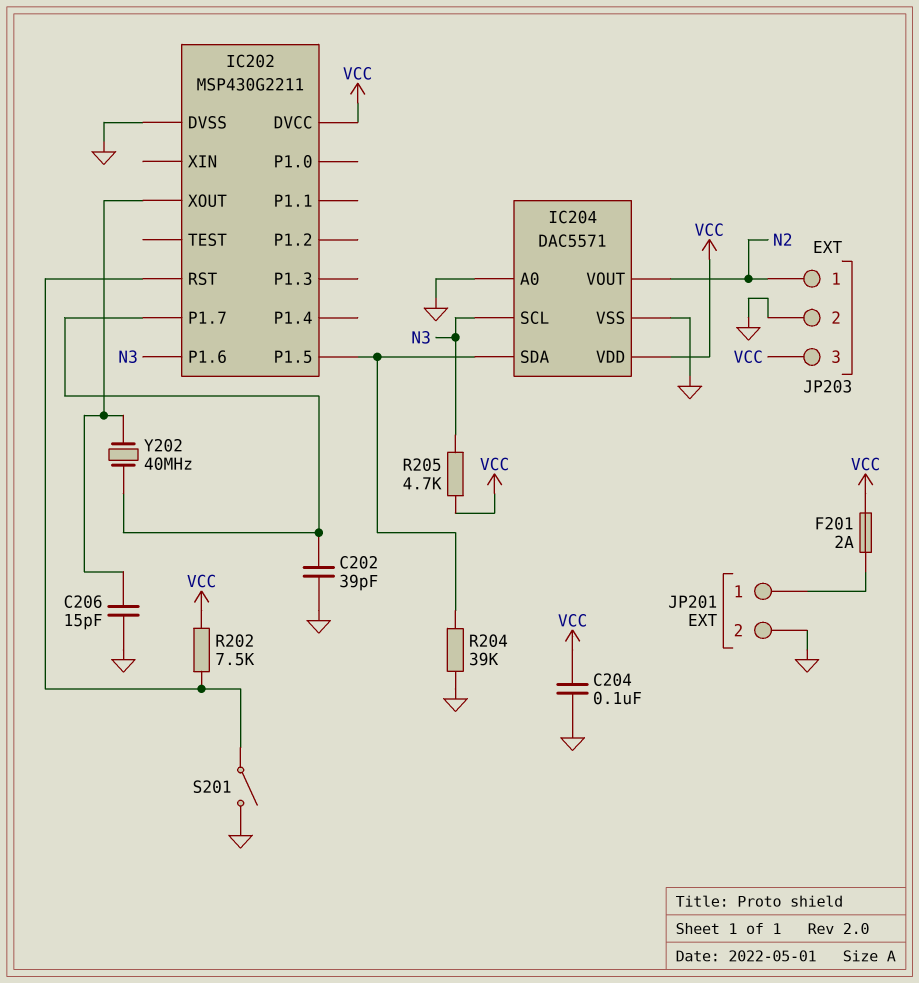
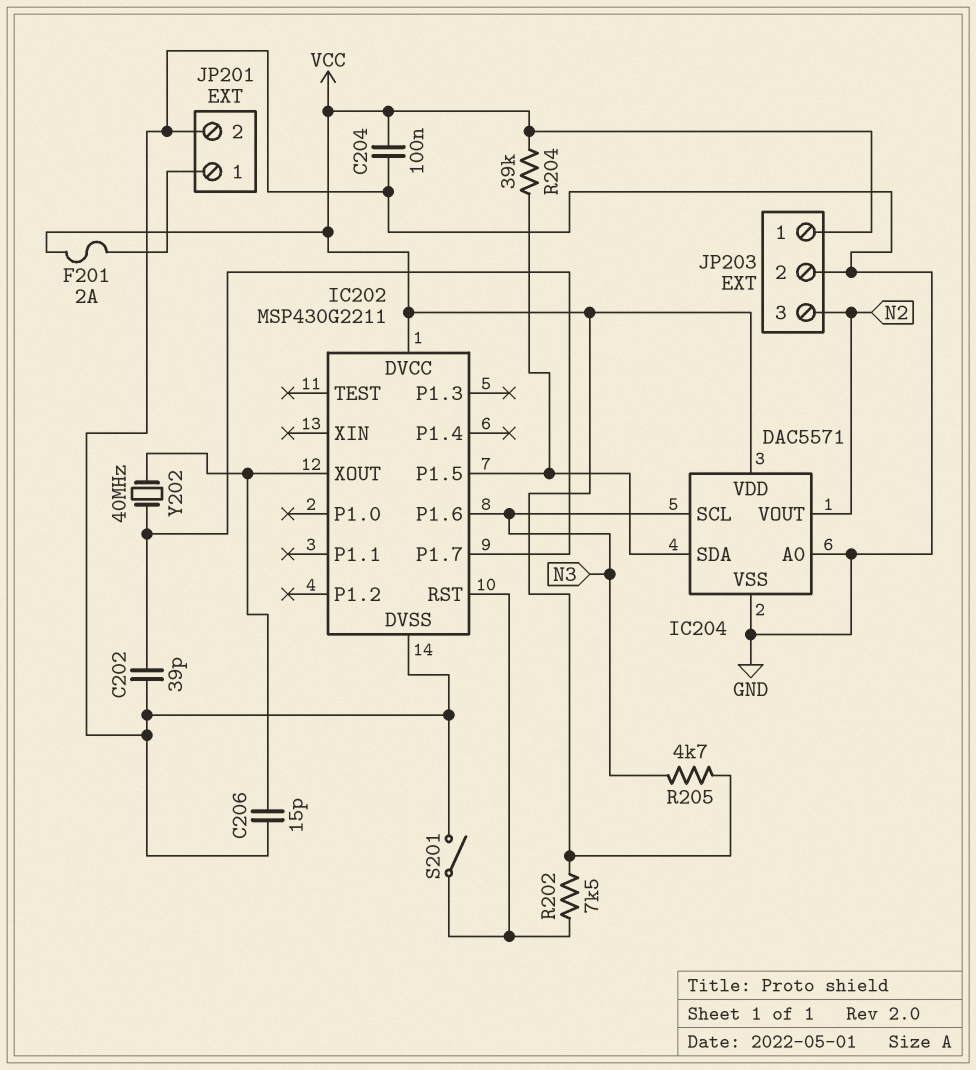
JP203 pin 1: N2 -> VCC
JP203 pin 3: VCC -> N2
R204: 39k (GND, IC202/P1.5) -> 39k (IC202/P1.5, VCC)

